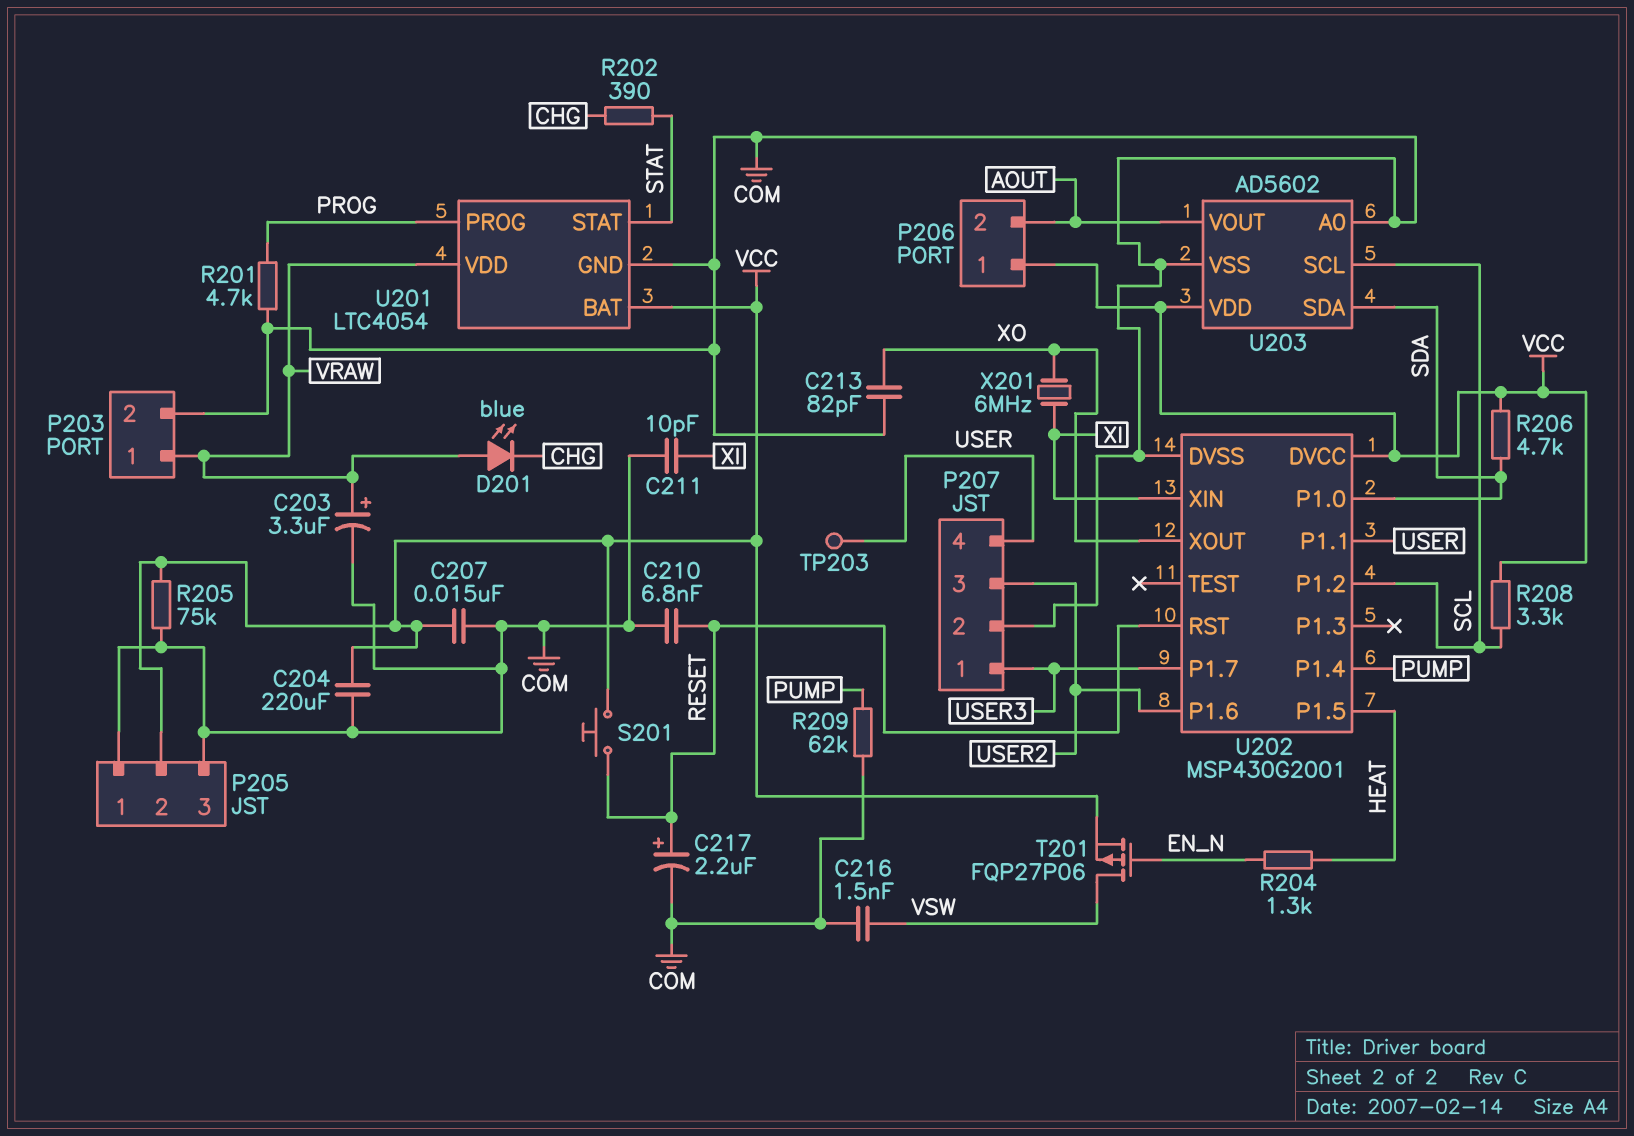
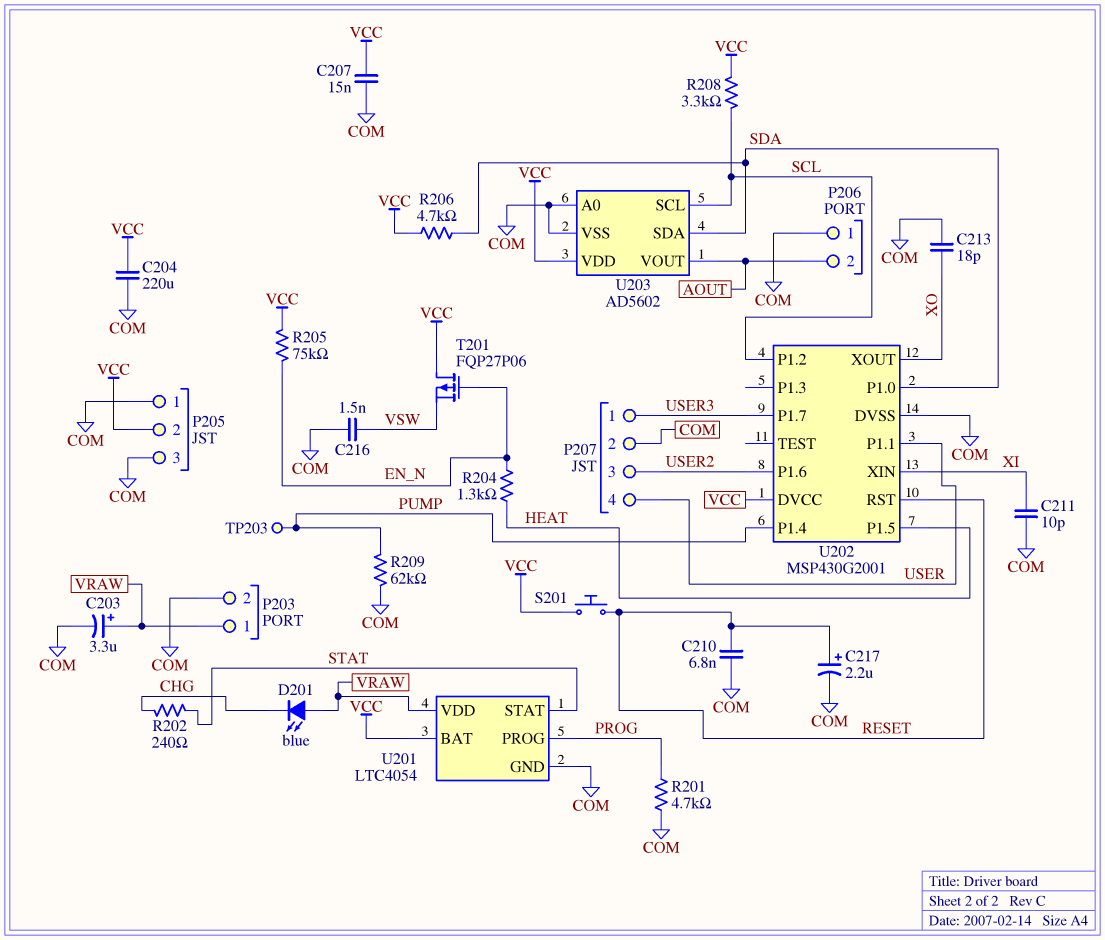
C213: 82pF (COM, XO) -> 18pF (COM, XO)
P206 pin 1: VCC -> COM
R202: 390 (CHG, STAT) -> 240 (CHG, STAT)
R205: 75k (COM, VCC) -> 75k (EN_N, VCC)
T201: PMOS FQP27P06 (G EN_N, D VSW, S VCC) -> PMOS FQP27P06 (G EN_N, D VCC, S VSW)
TP203: test point (USER) -> test point (PUMP)
X201: 6MHz (XI, XO) -> none

